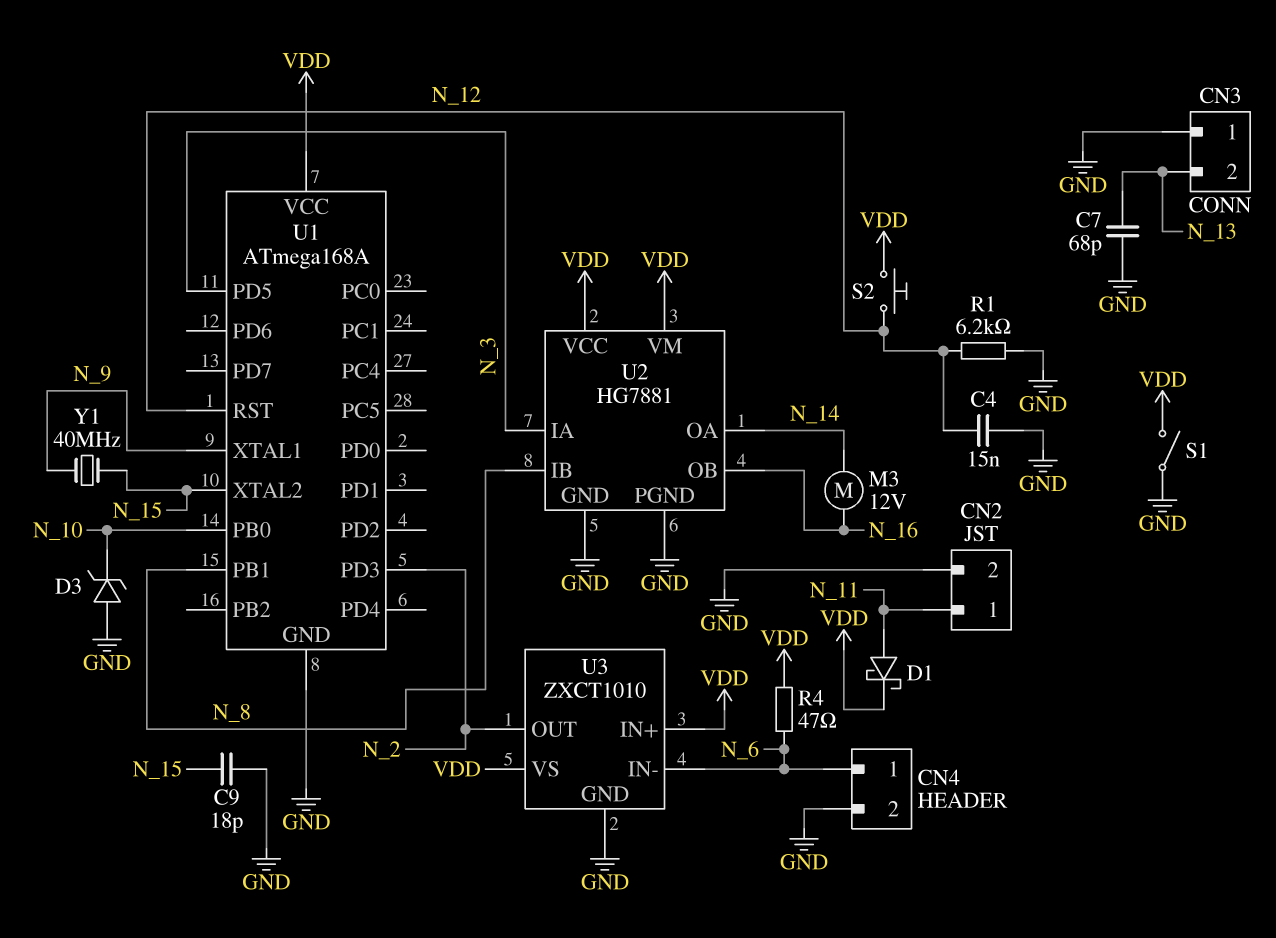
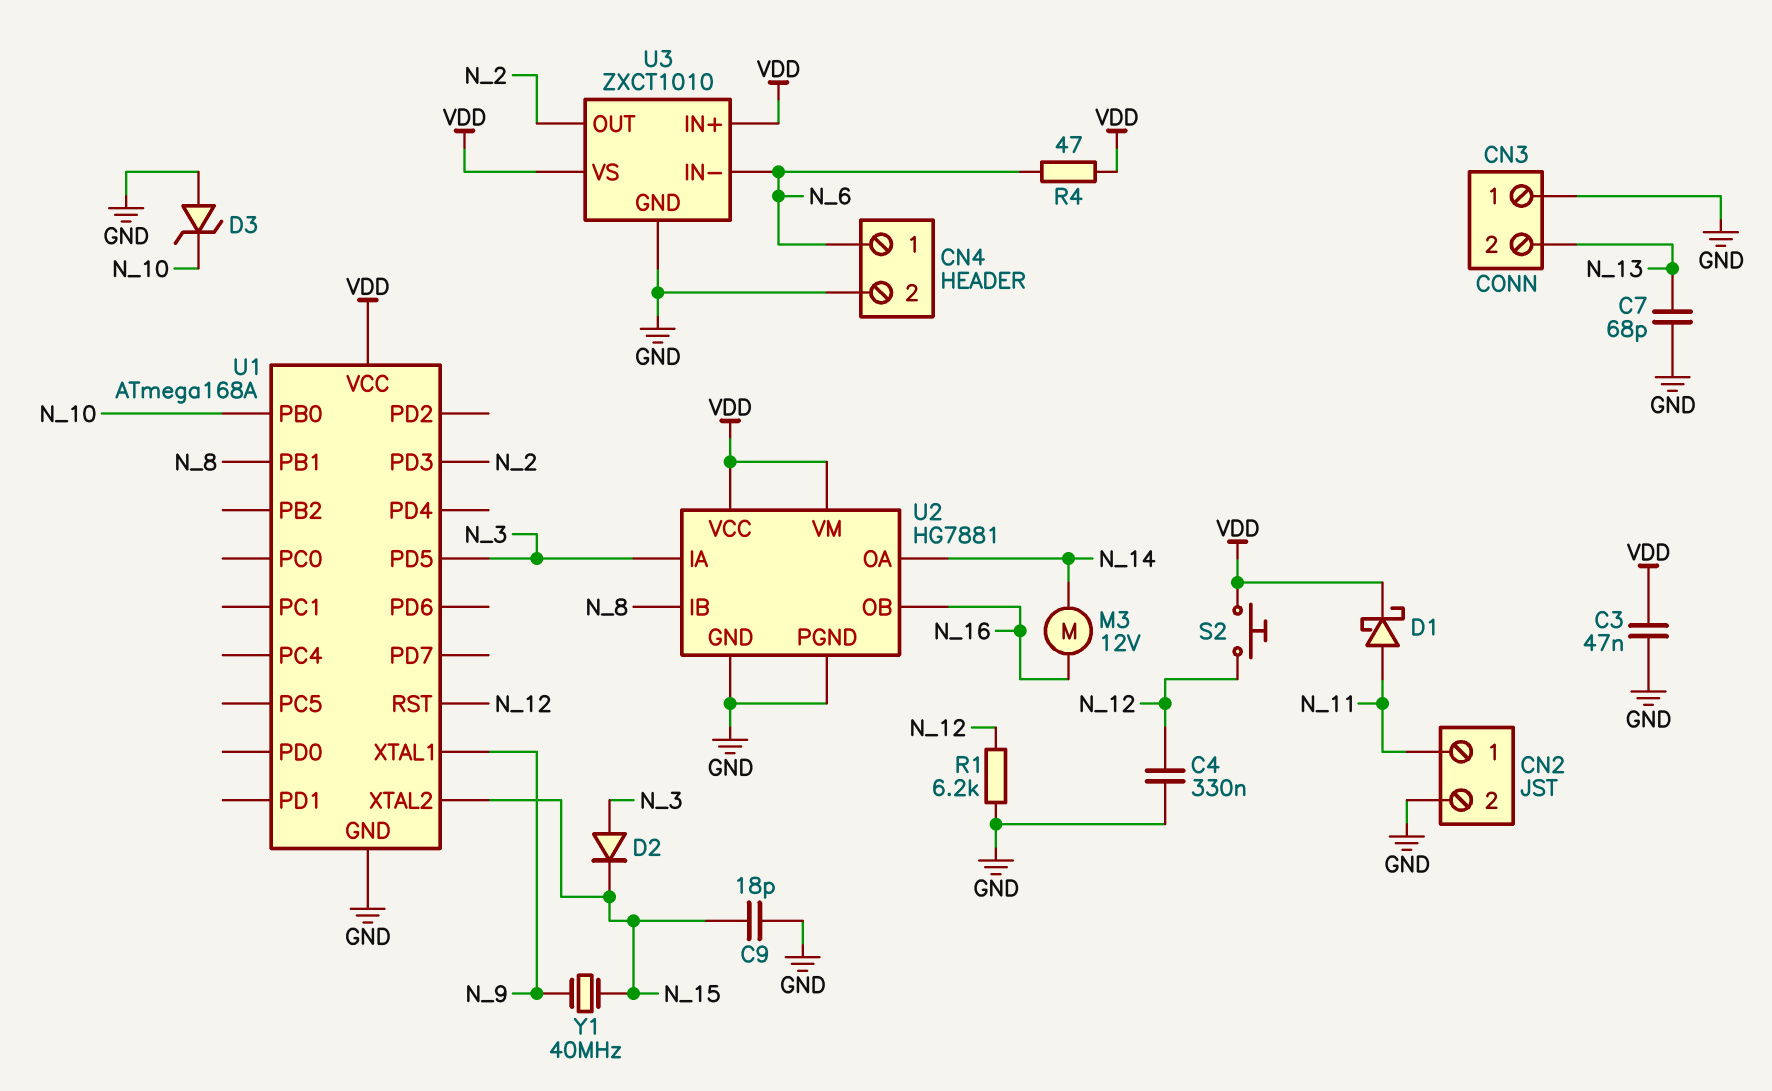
C3: none -> 47nF (GND, VDD)
C4: 15nF (GND, N_12) -> 330nF (GND, N_12)
D2: none -> diode (A N_3, K N_15)
S1: switch (GND, VDD) -> none

